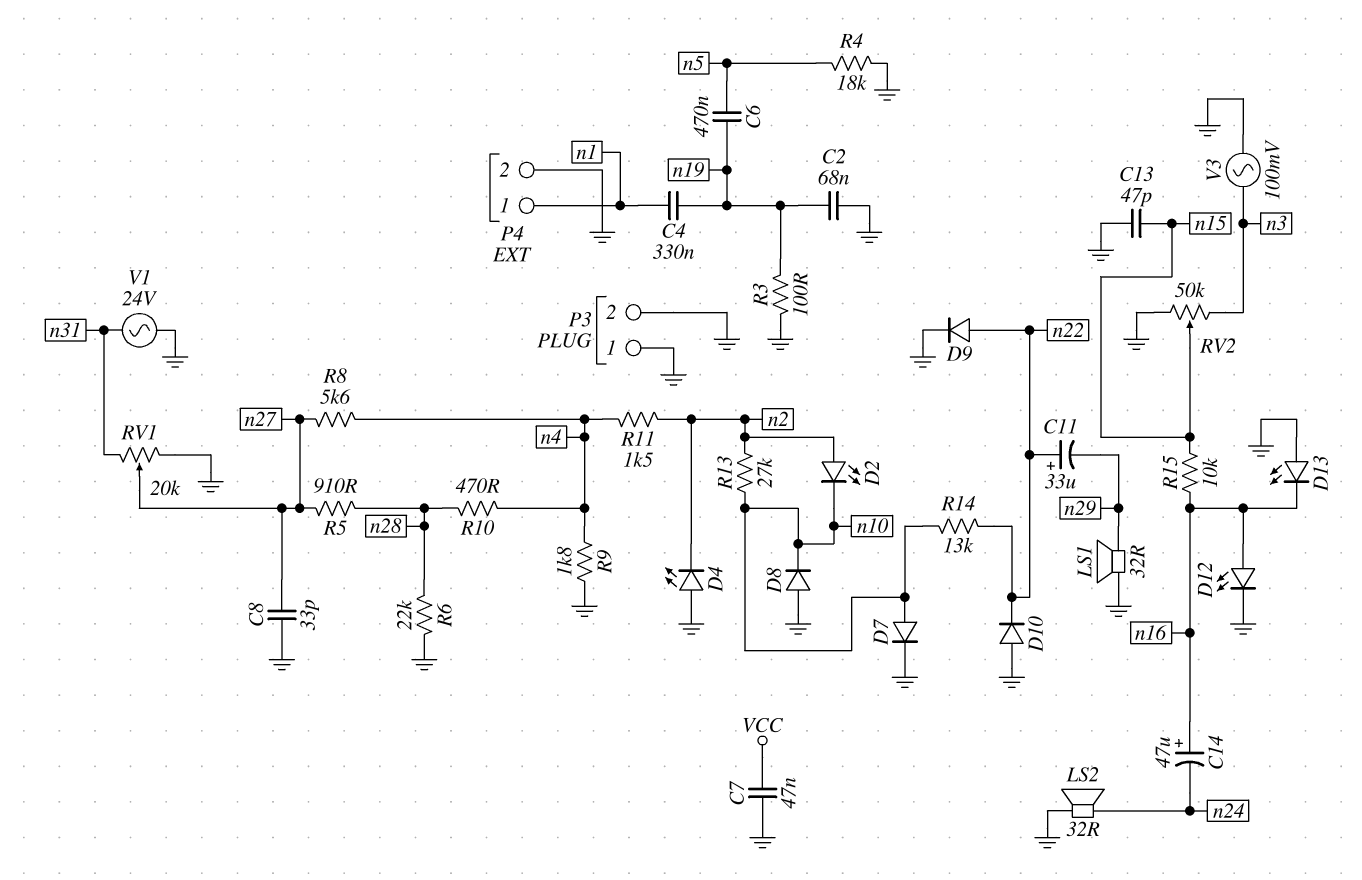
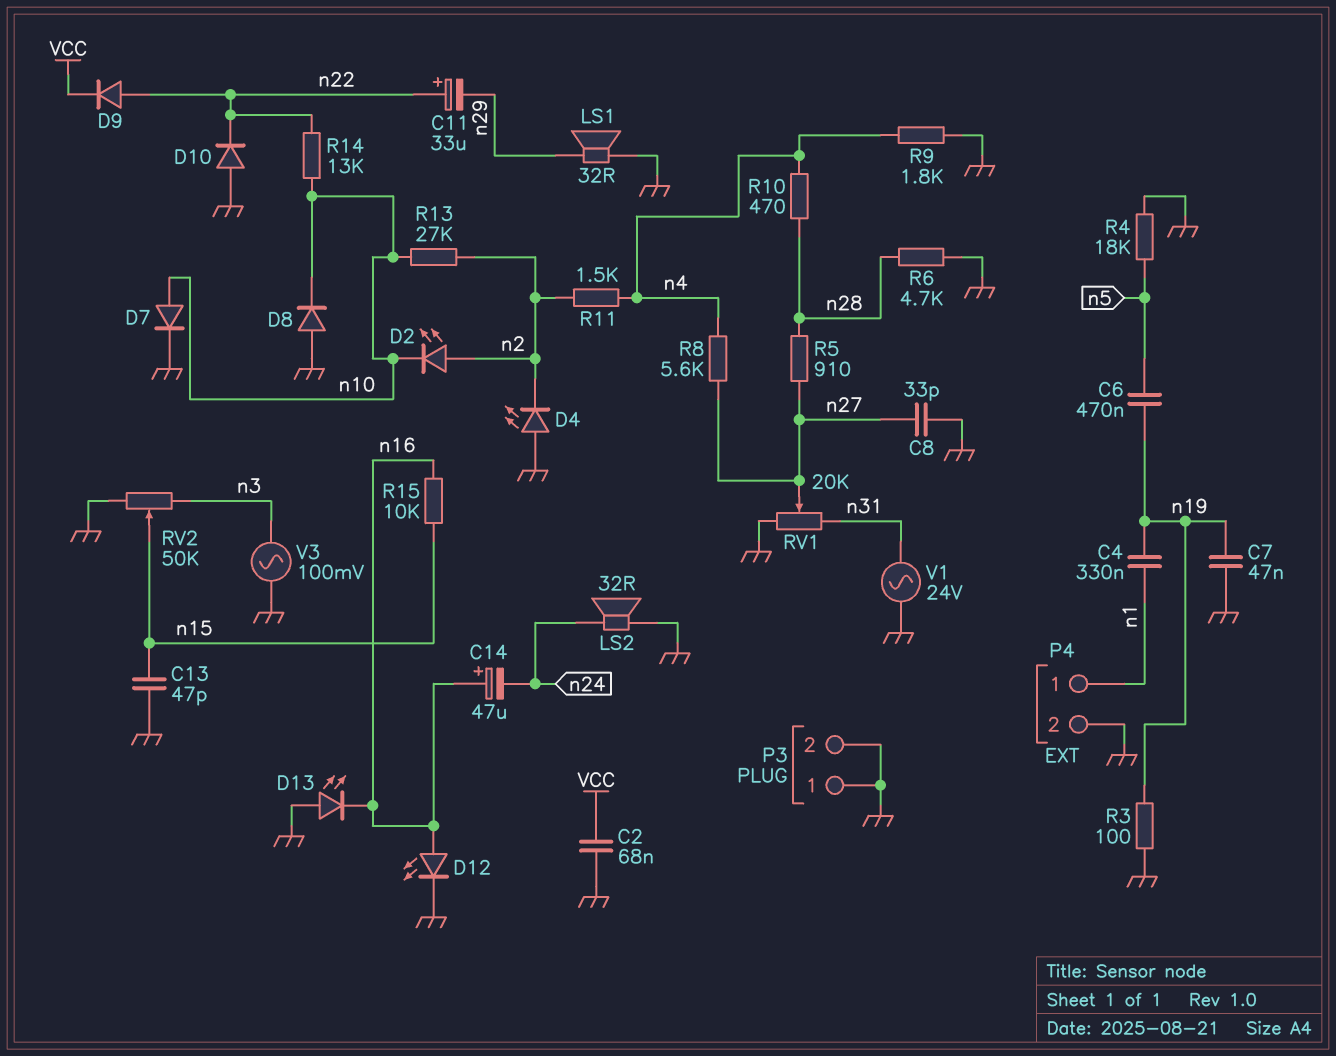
C2: 68nF (GND, n19) -> 68nF (GND, VCC)
C7: 47nF (GND, VCC) -> 47nF (GND, n19)
D9: diode (A n22, K GND) -> diode (A n22, K VCC)
R6: 22k (GND, n28) -> 4.7k (GND, n28)

